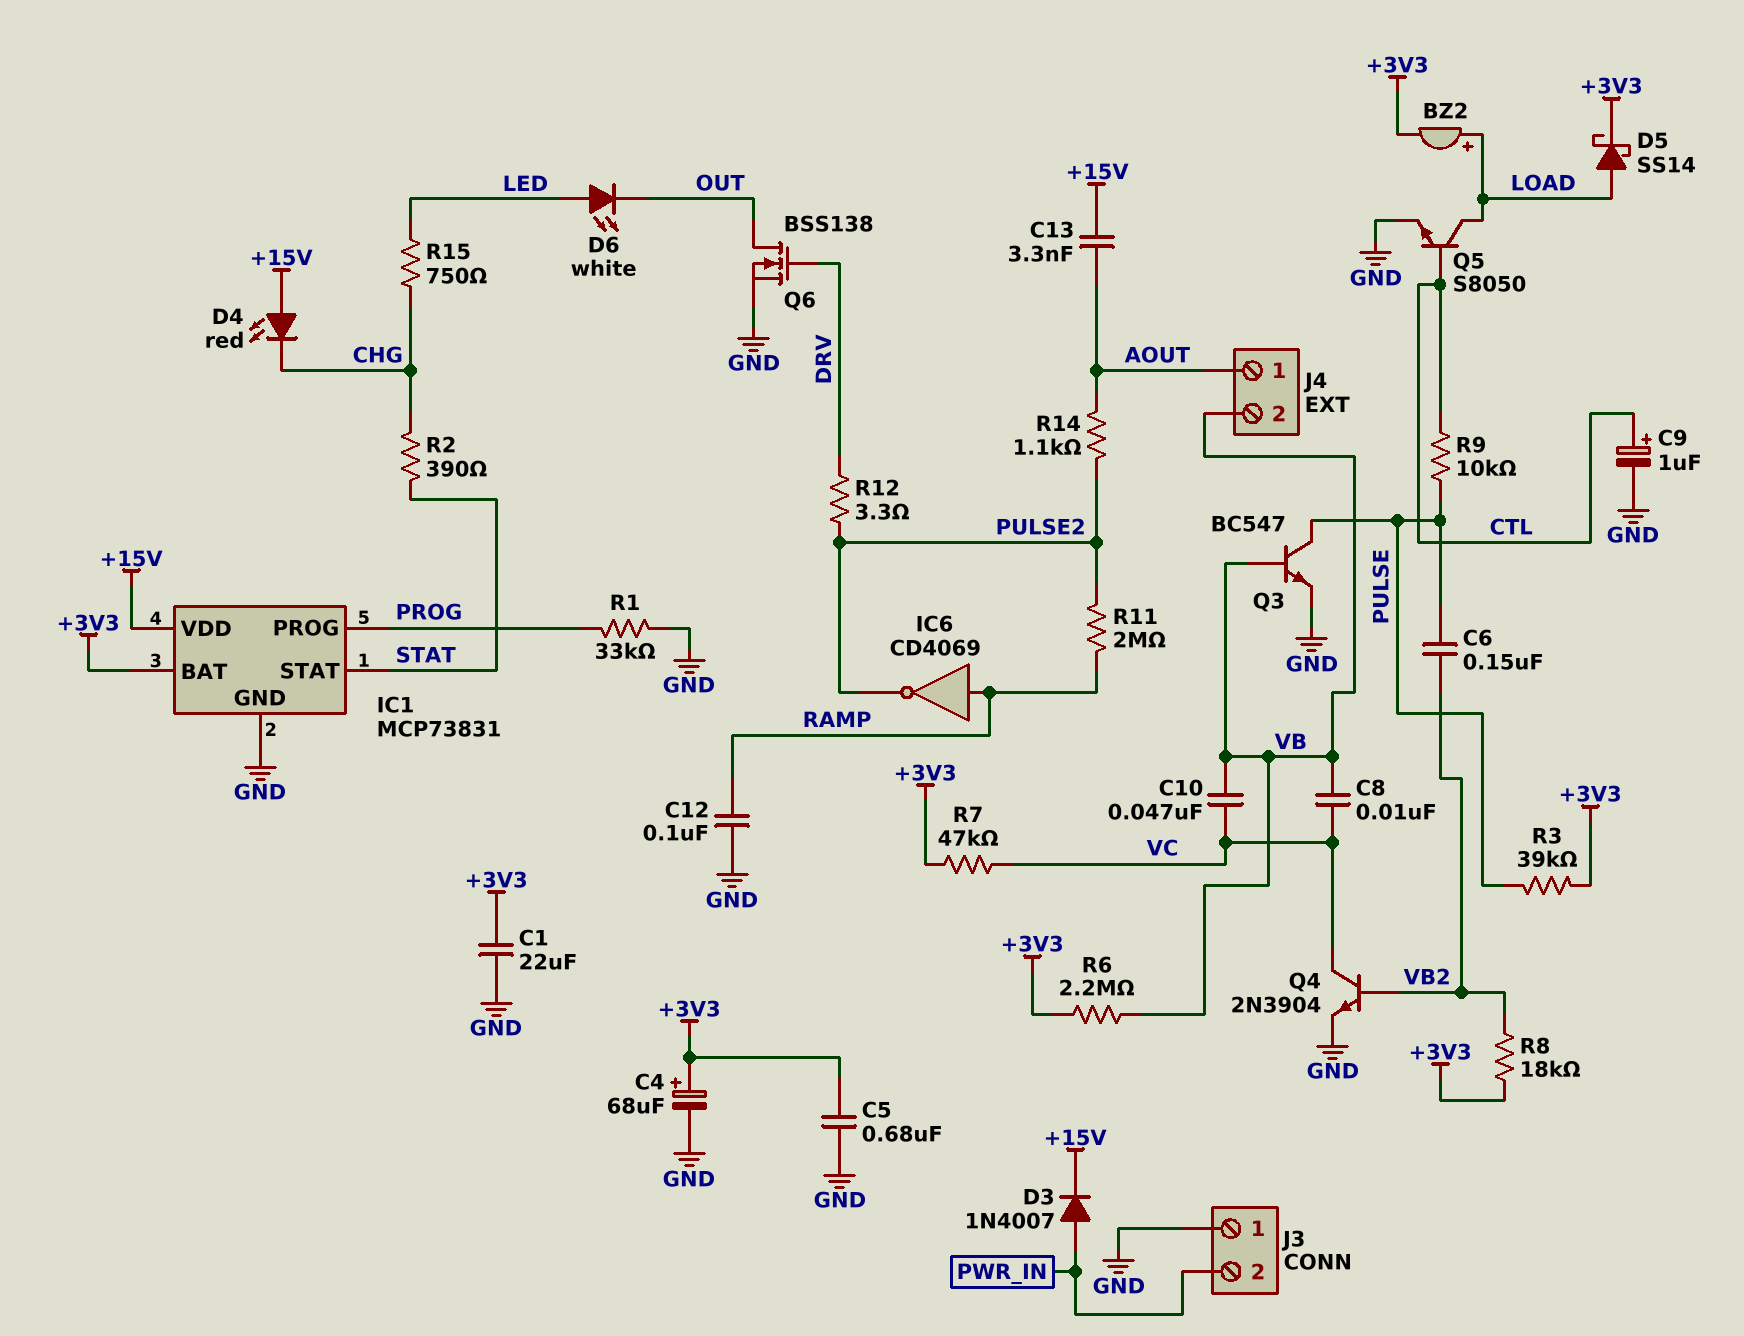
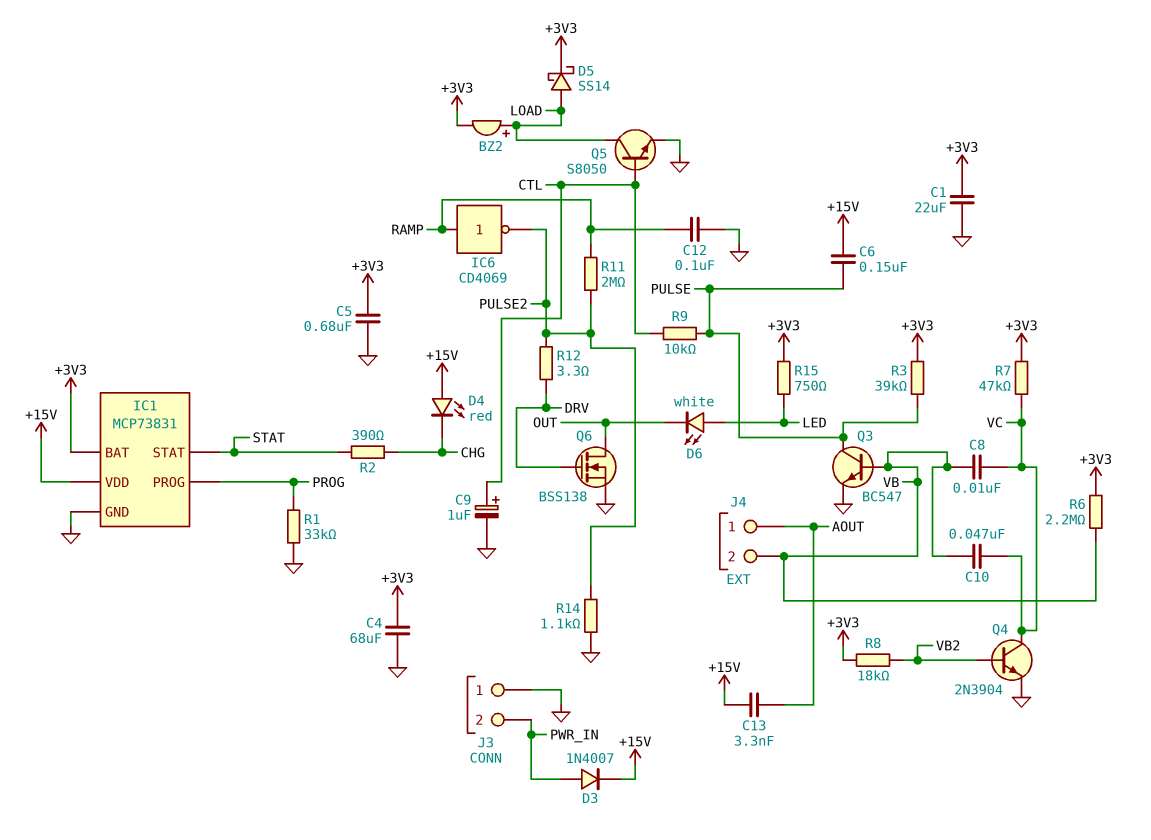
C4: 68uF (plus +3V3, minus GND) -> 68uF (+3V3, GND)
C6: 150nF (PULSE, VB2) -> 150nF (+15V, PULSE)
R14: 1.1k (AOUT, PULSE2) -> 1.1k (GND, PULSE2)
R15: 750 (CHG, LED) -> 750 (+3V3, LED)

